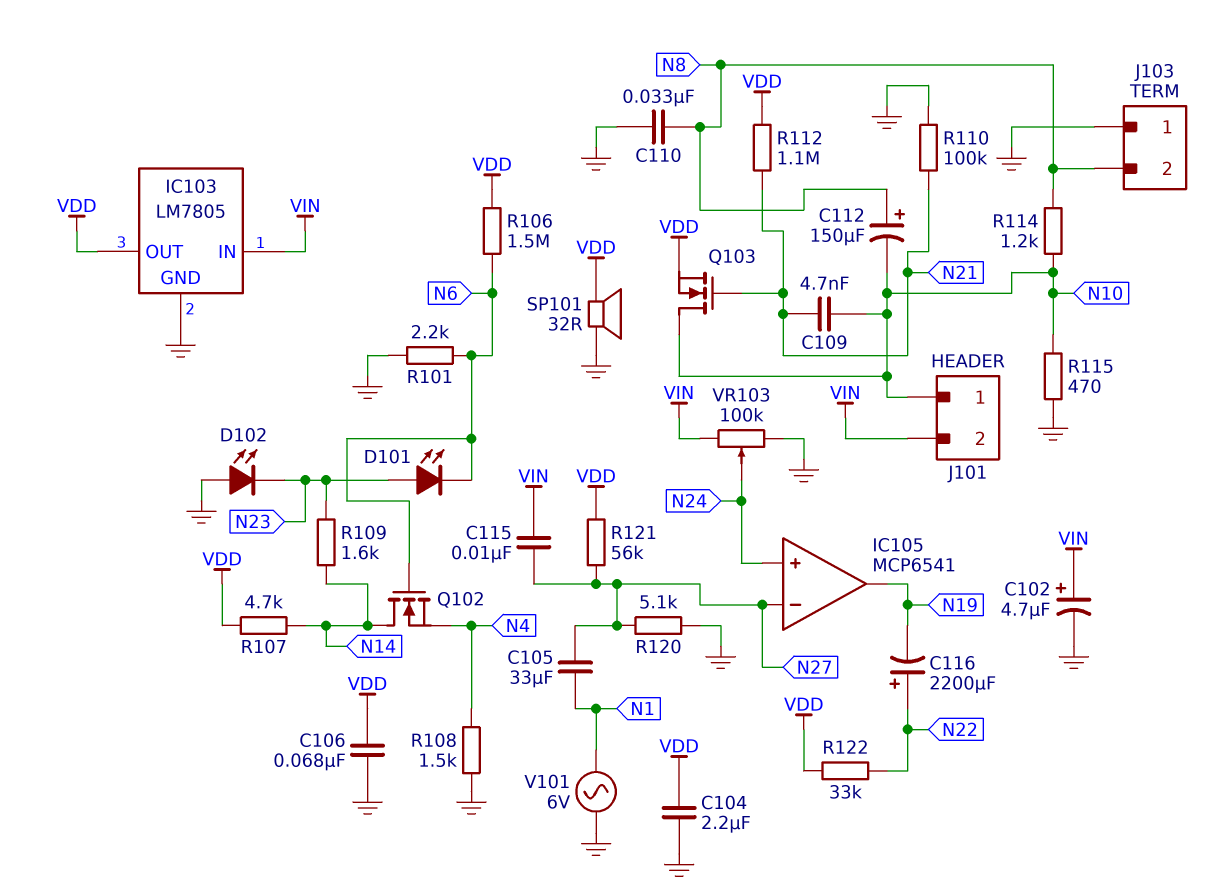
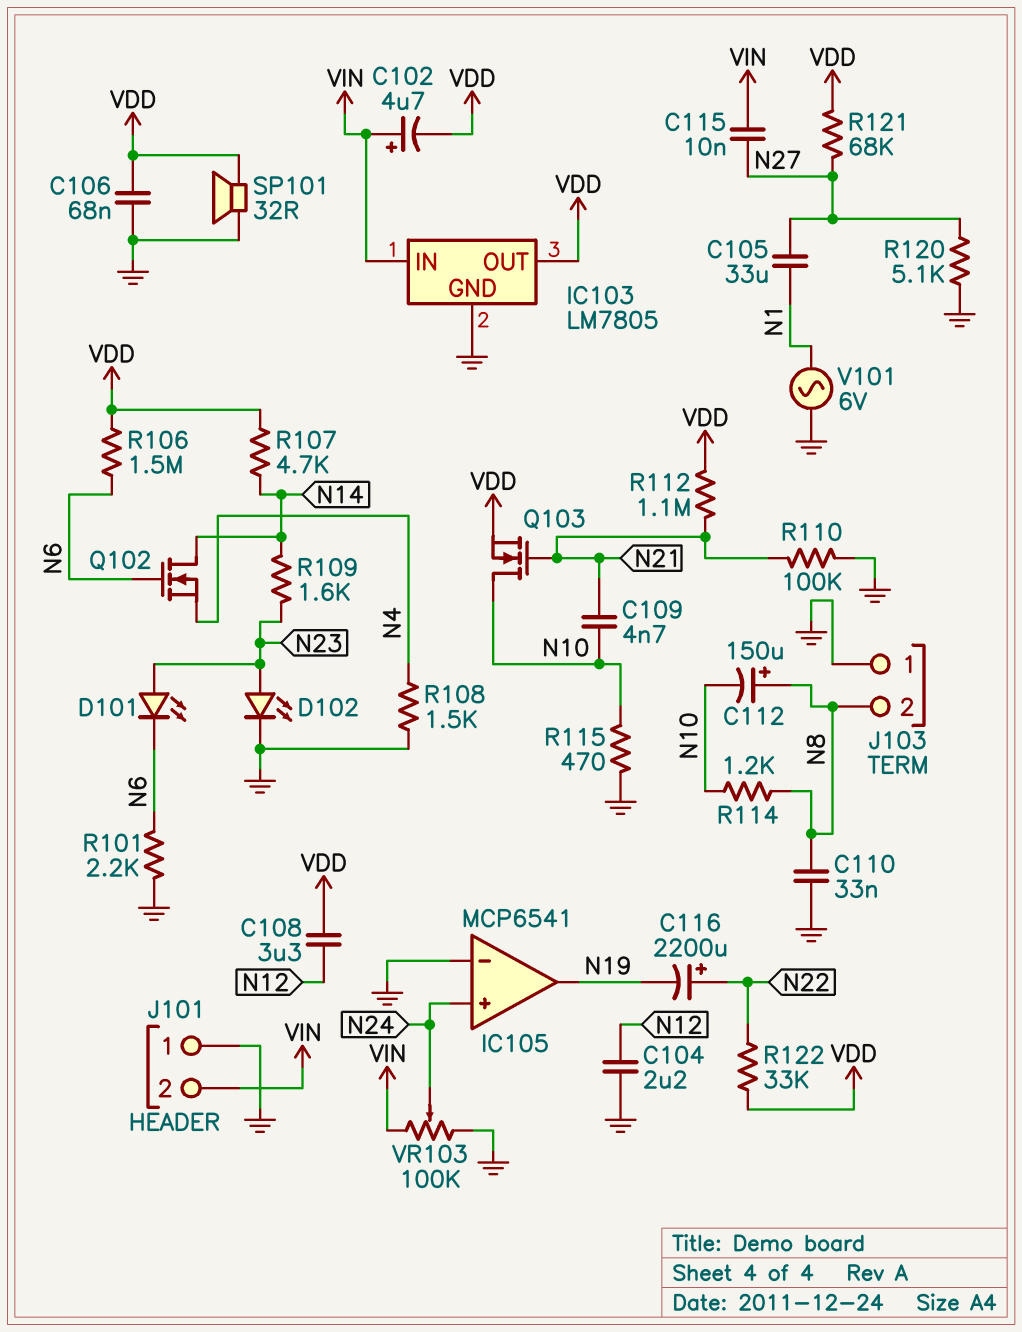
C102: 4.7uF (plus VIN, minus GND) -> 4.7uF (plus VIN, minus VDD)
C104: 2.2uF (GND, VDD) -> 2.2uF (GND, N12)
C108: none -> 3.3uF (N12, VDD)
D102: LED (A GND, K N23) -> LED (A N23, K GND)
IC105 pin in-: N27 -> GND
J101 pin 1: N10 -> GND
R121: 56k (N27, VDD) -> 68k (N27, VDD)

